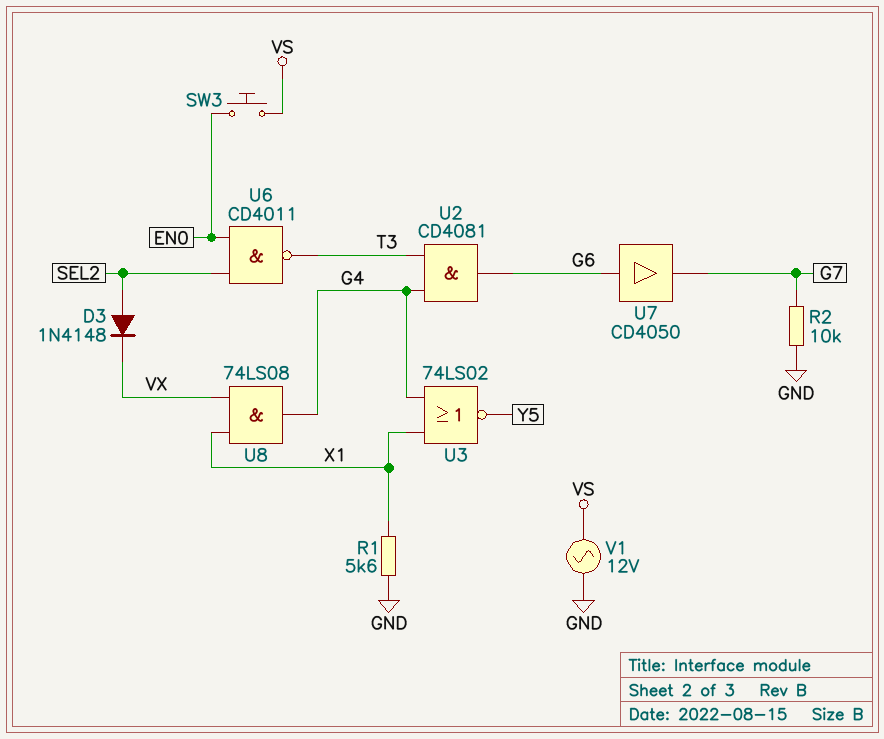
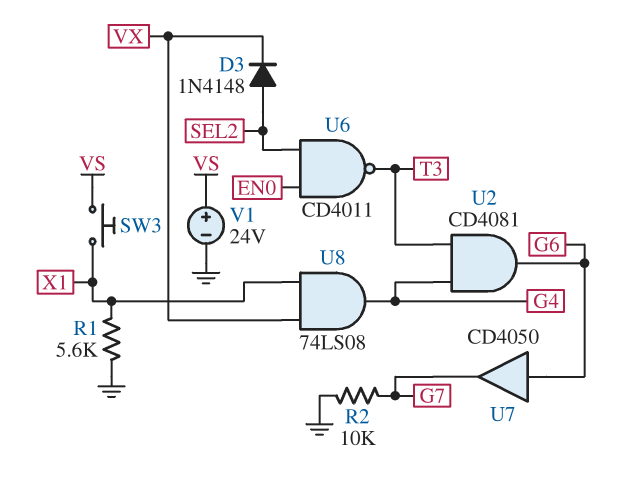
SW3: button (EN0, VS) -> button (VS, X1)
U3: NOR 74LS02 (in G4, in X1, out Y5) -> none
V1: AC 12V (GND, VS) -> 24V (plus VS, minus GND)

